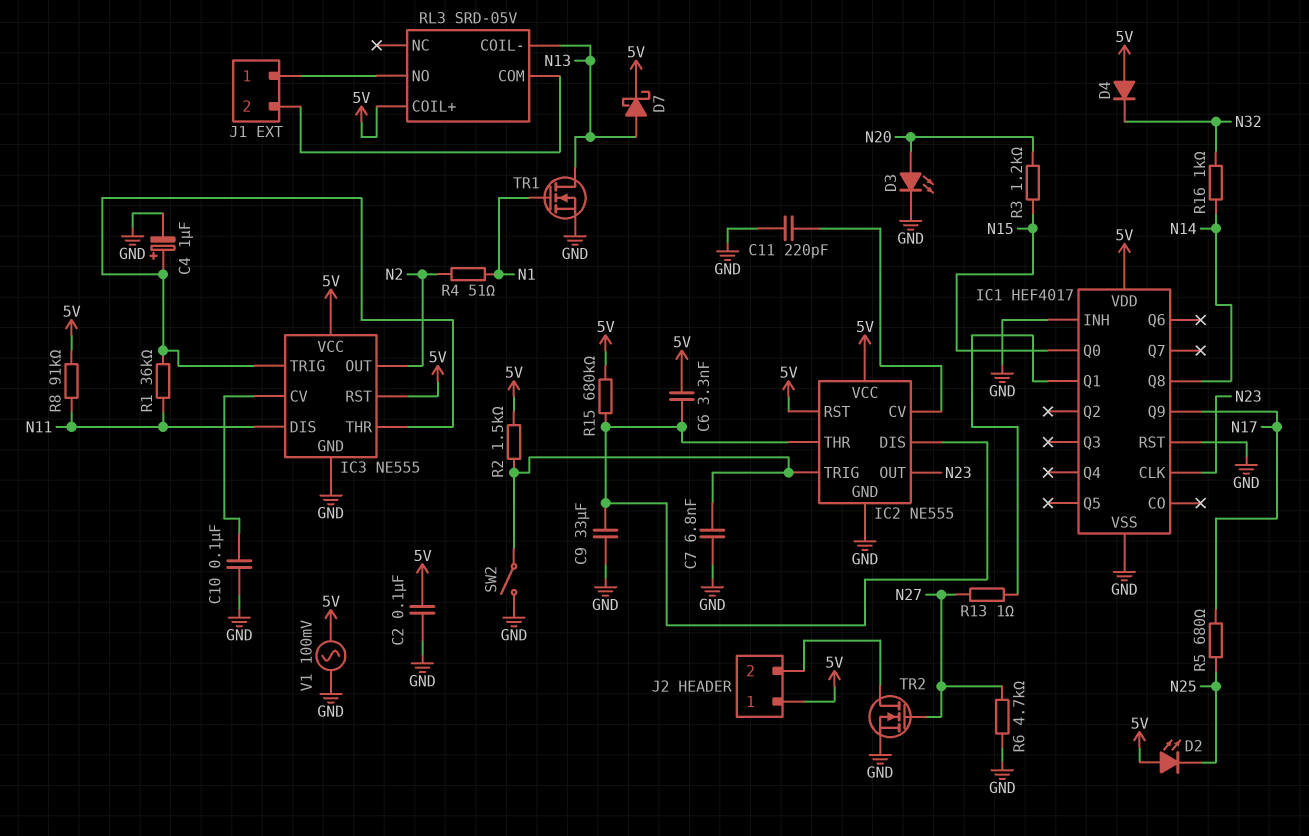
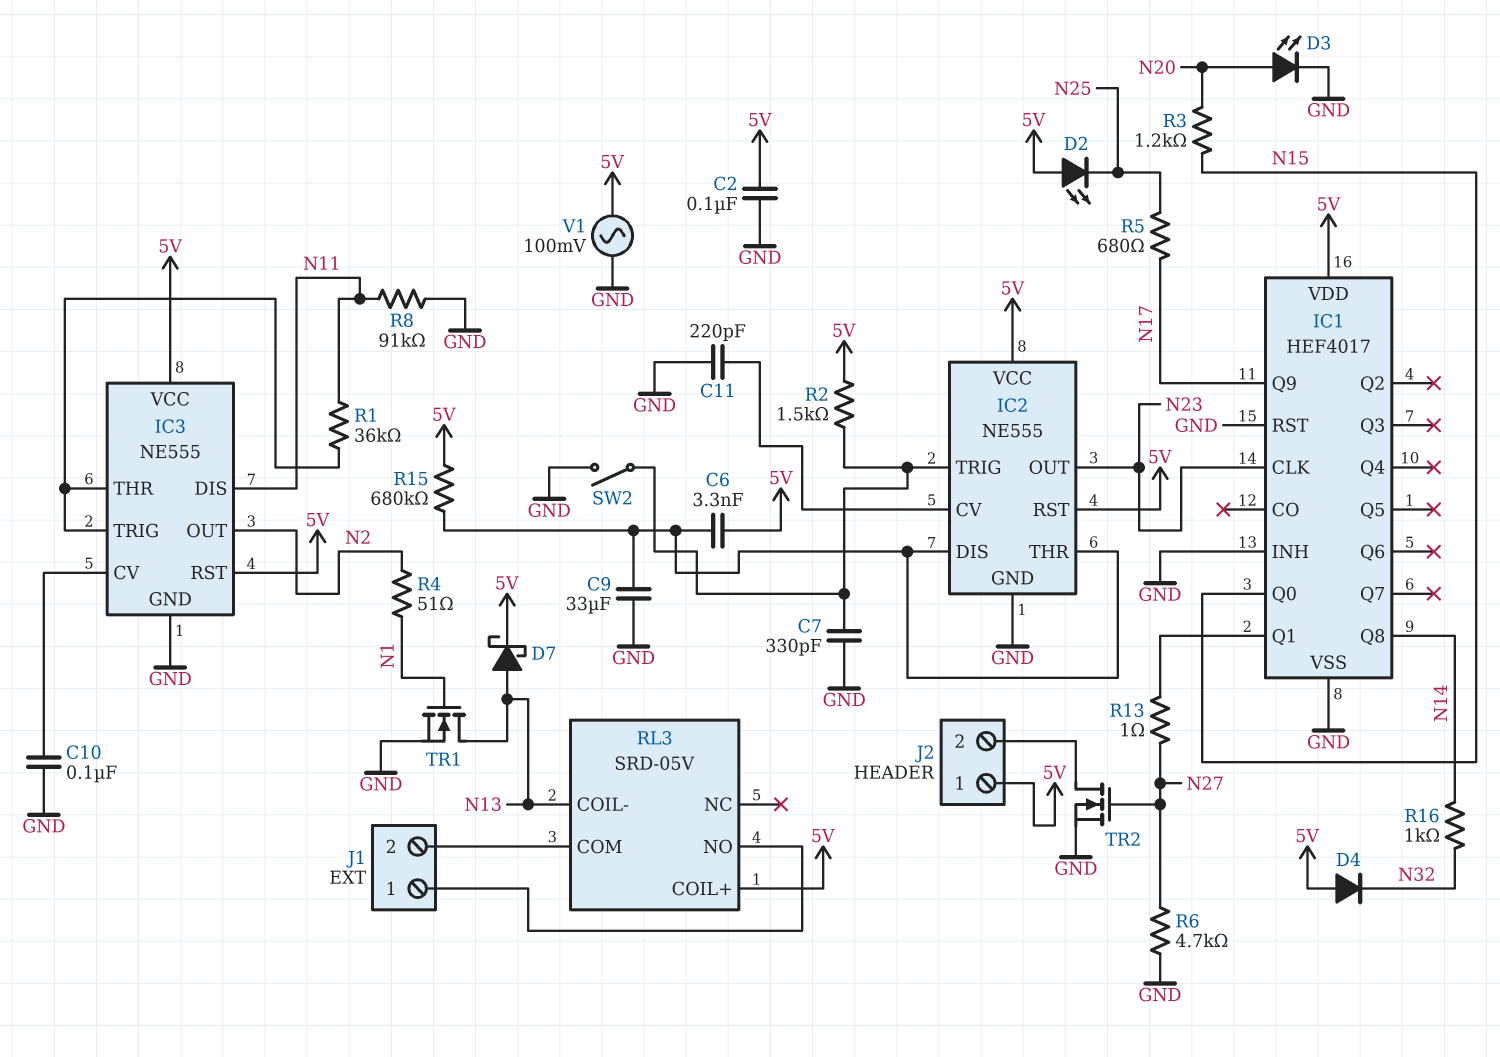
C4: 1uF (plus IC3/THR, minus GND) -> none
C7: 6.8nF (GND, IC2/TRIG) -> 330pF (GND, IC2/TRIG)
R8: 91k (5V, N11) -> 91k (GND, N11)

